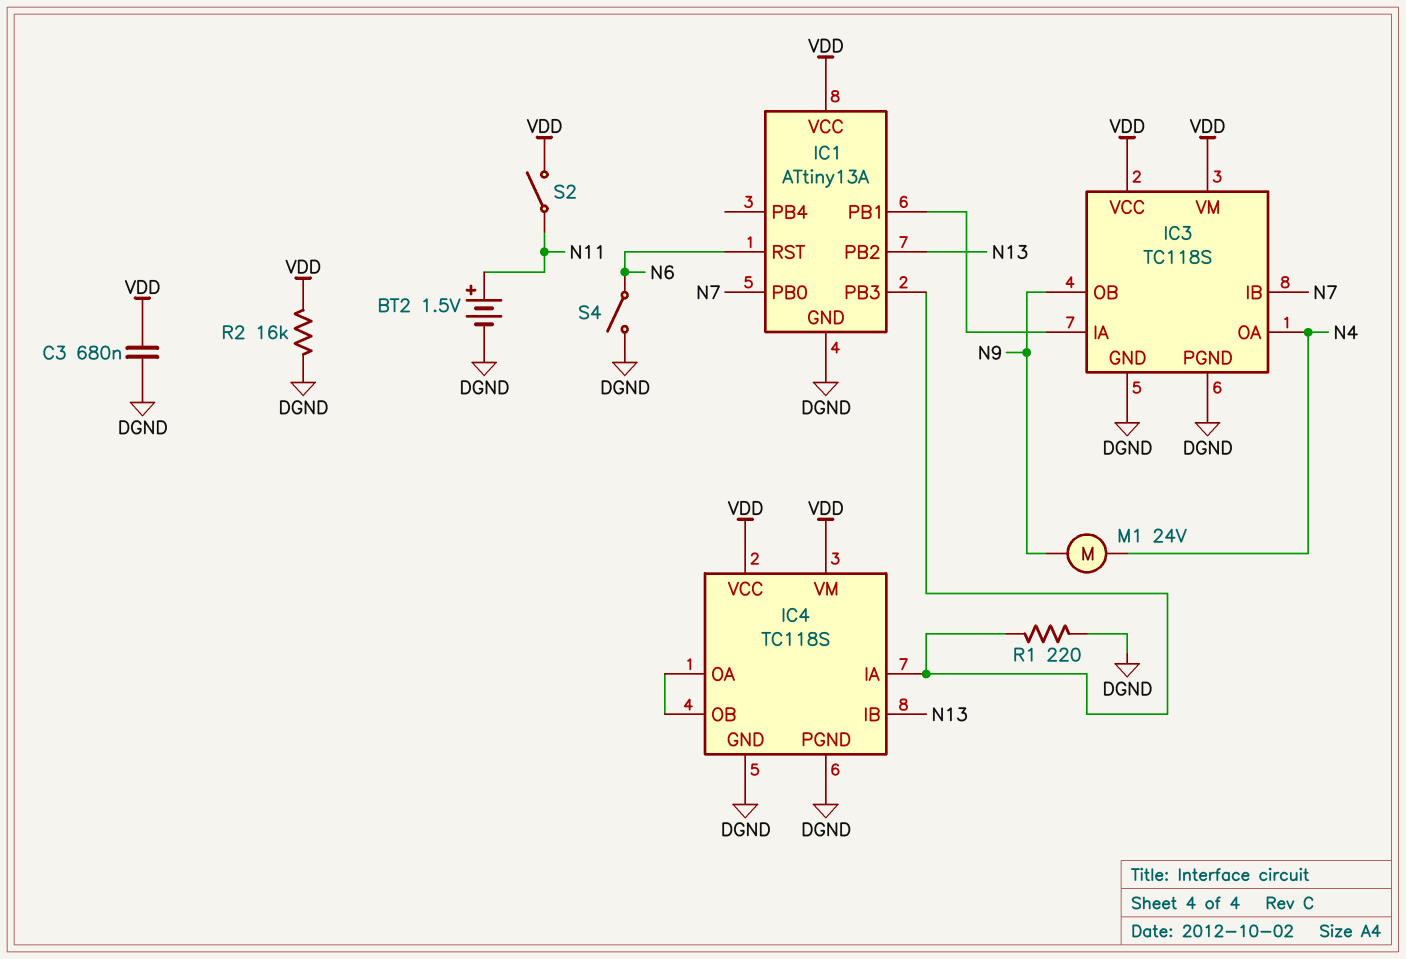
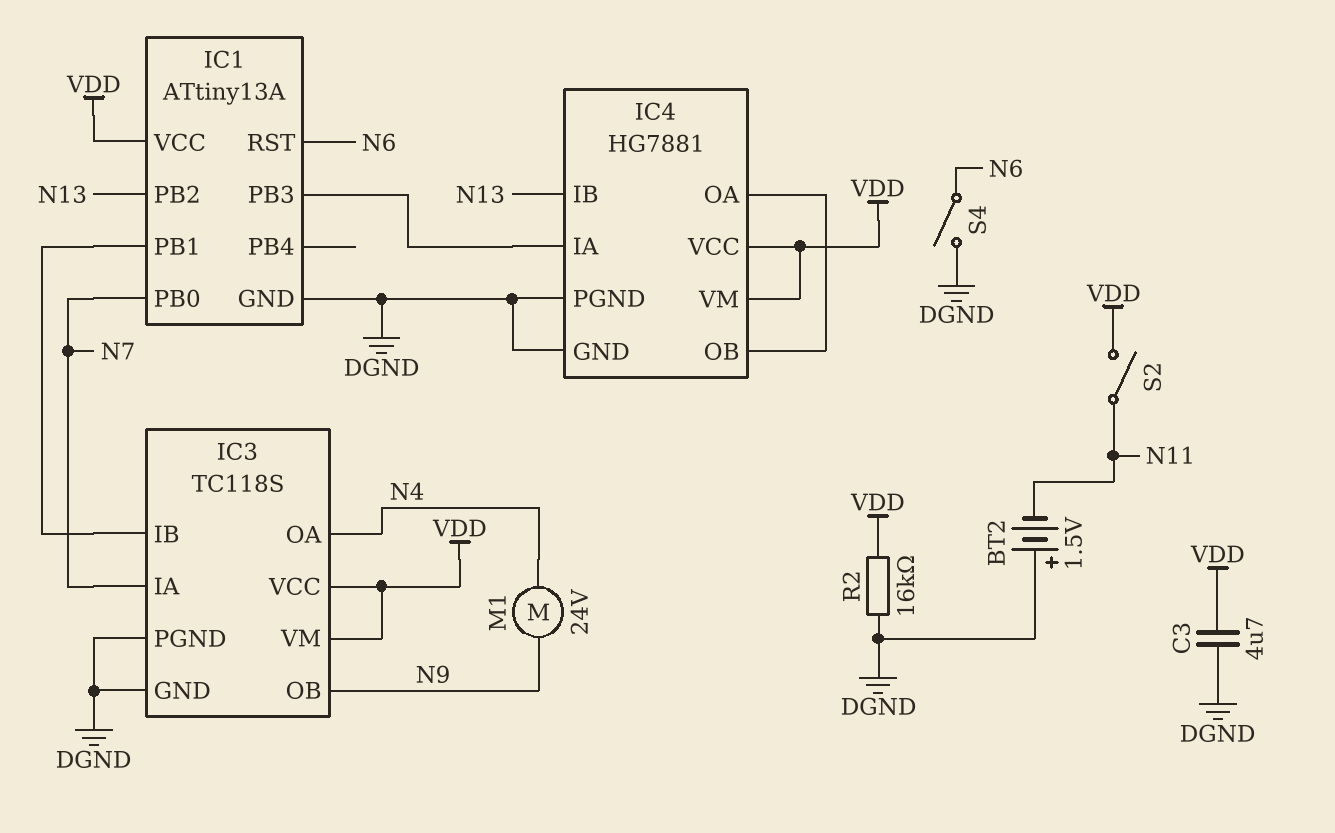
BT2: 1.5V (plus N11, minus DGND) -> 1.5V (plus DGND, minus N11)
C3: 680nF (DGND, VDD) -> 4.7uF (DGND, VDD)
IC3 pin IA: IC1/PB1 -> N7
IC3 pin IB: N7 -> IC1/PB1
IC4: TC118S -> HG7881
R1: 220 (DGND, IC1/PB3) -> none

